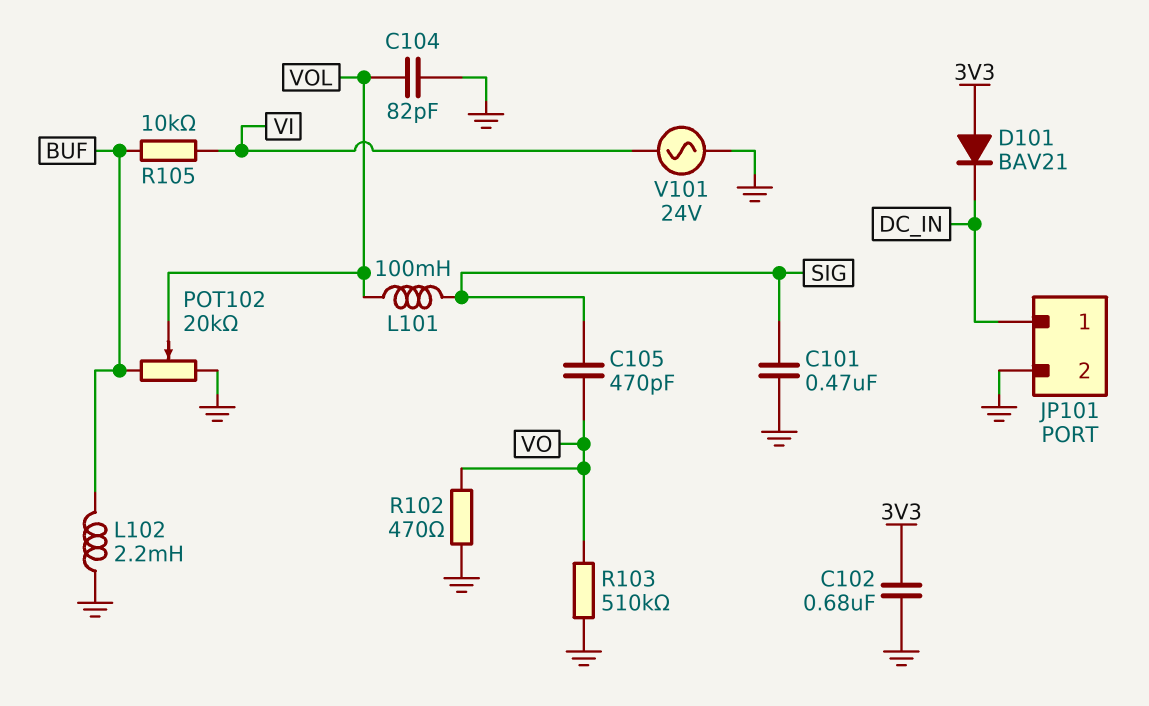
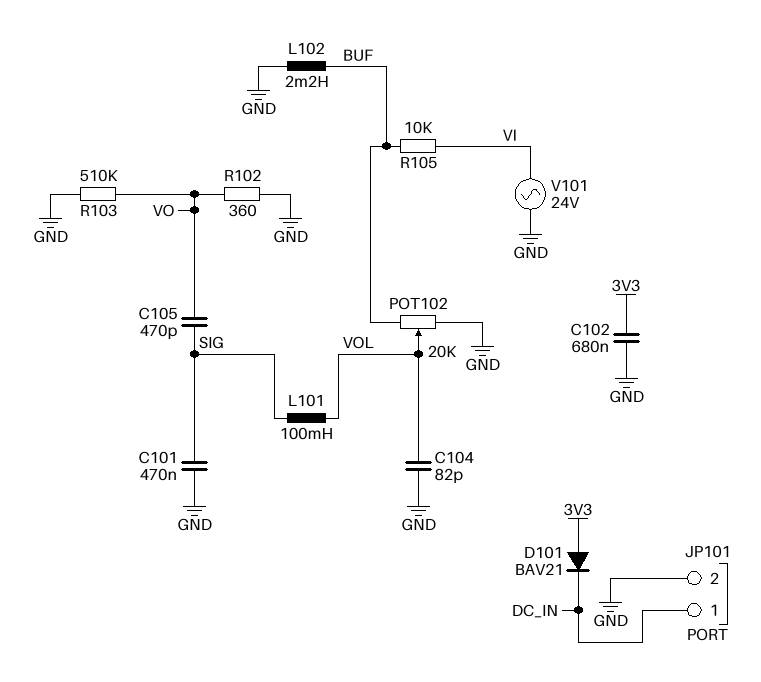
R102: 470 (GND, VO) -> 360 (GND, VO)

